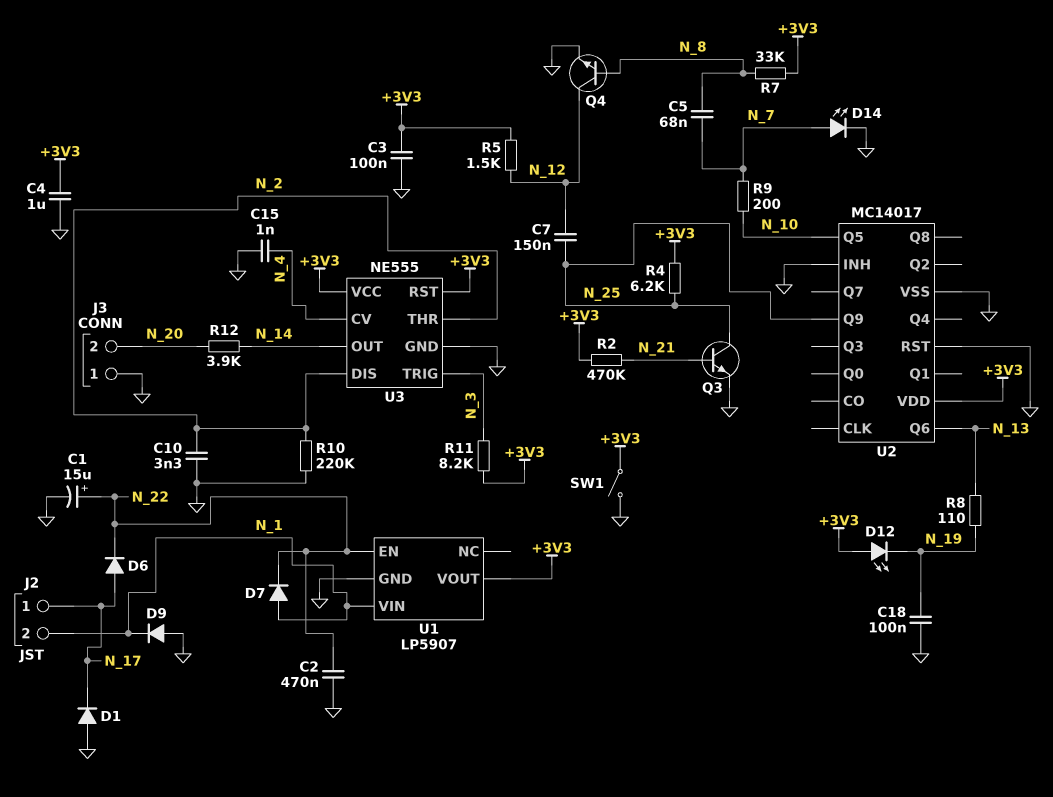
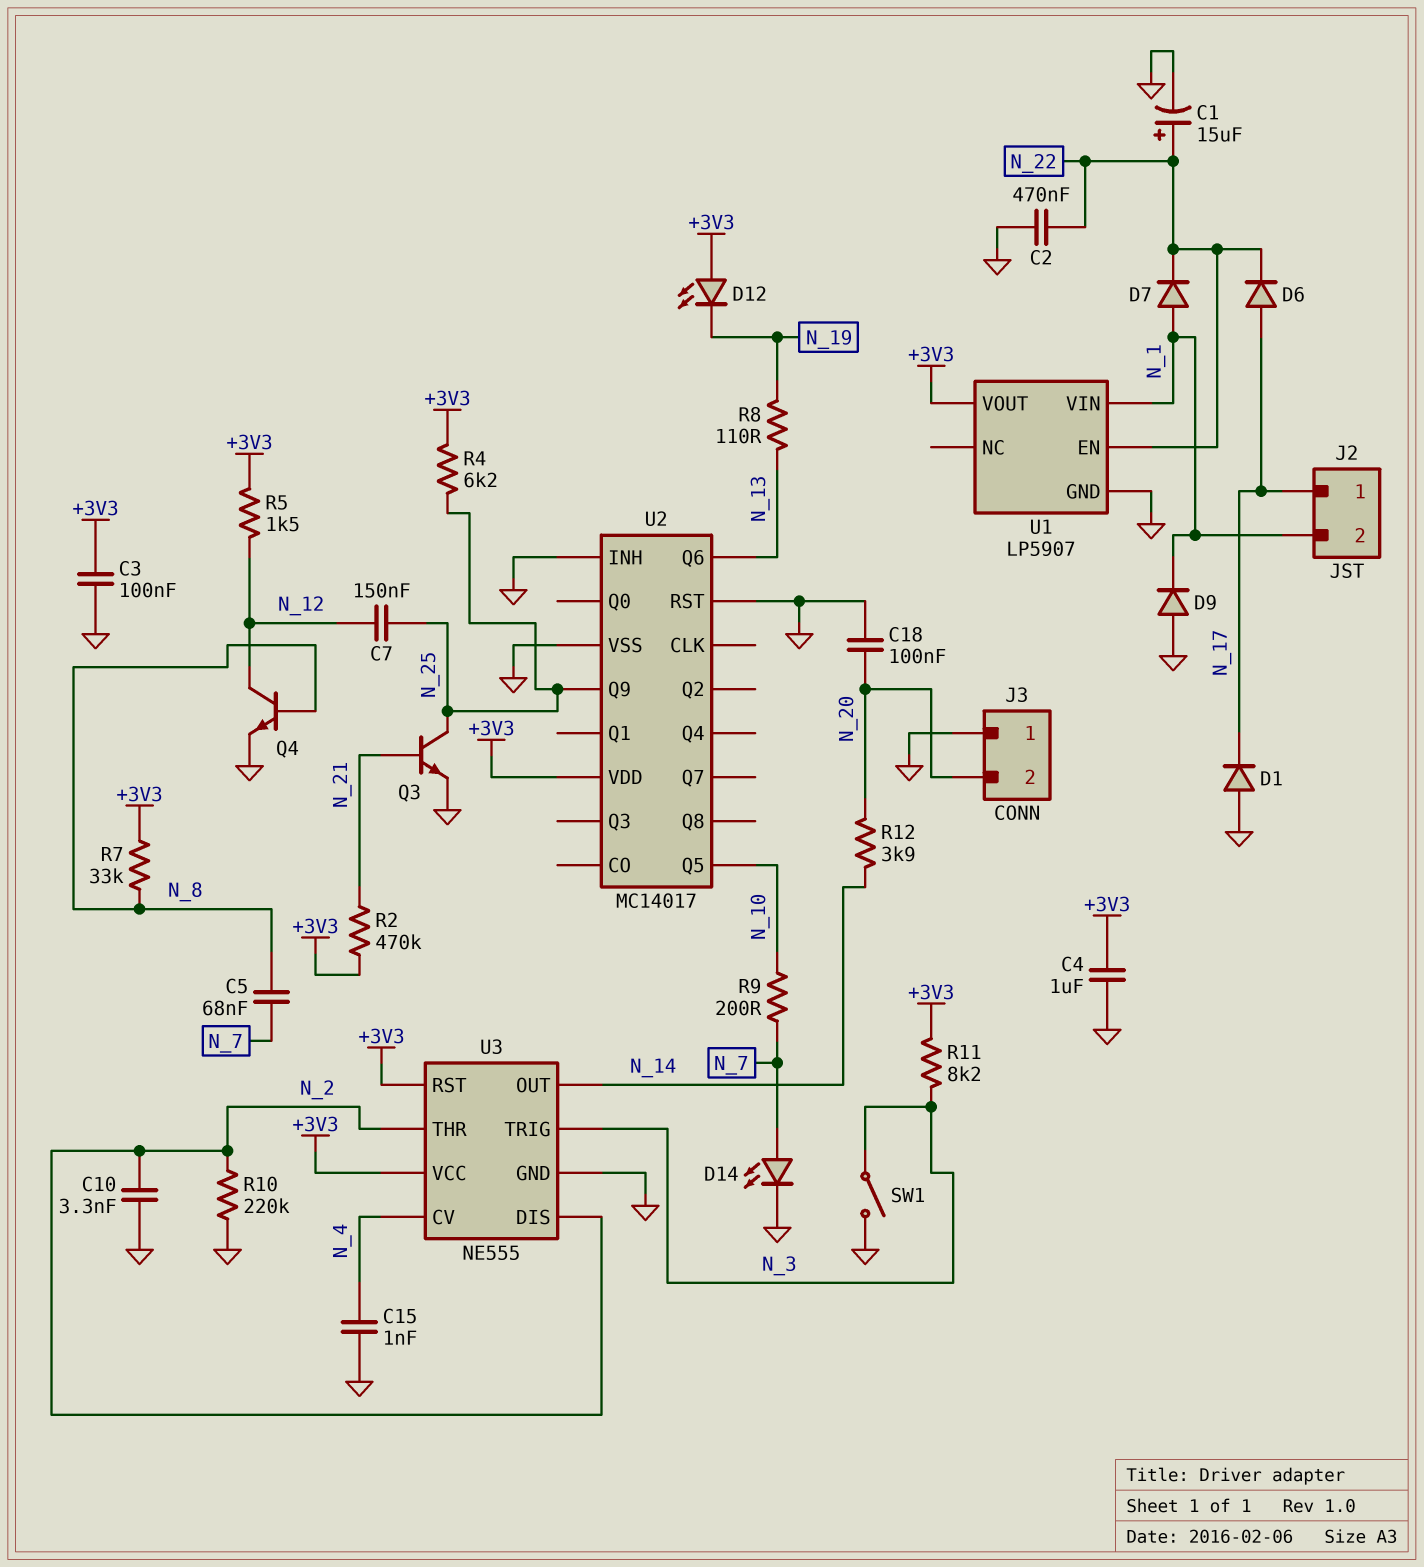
C18: 100nF (GND, N_19) -> 100nF (GND, N_20)
SW1: switch (+3V3, GND) -> switch (GND, N_3)

